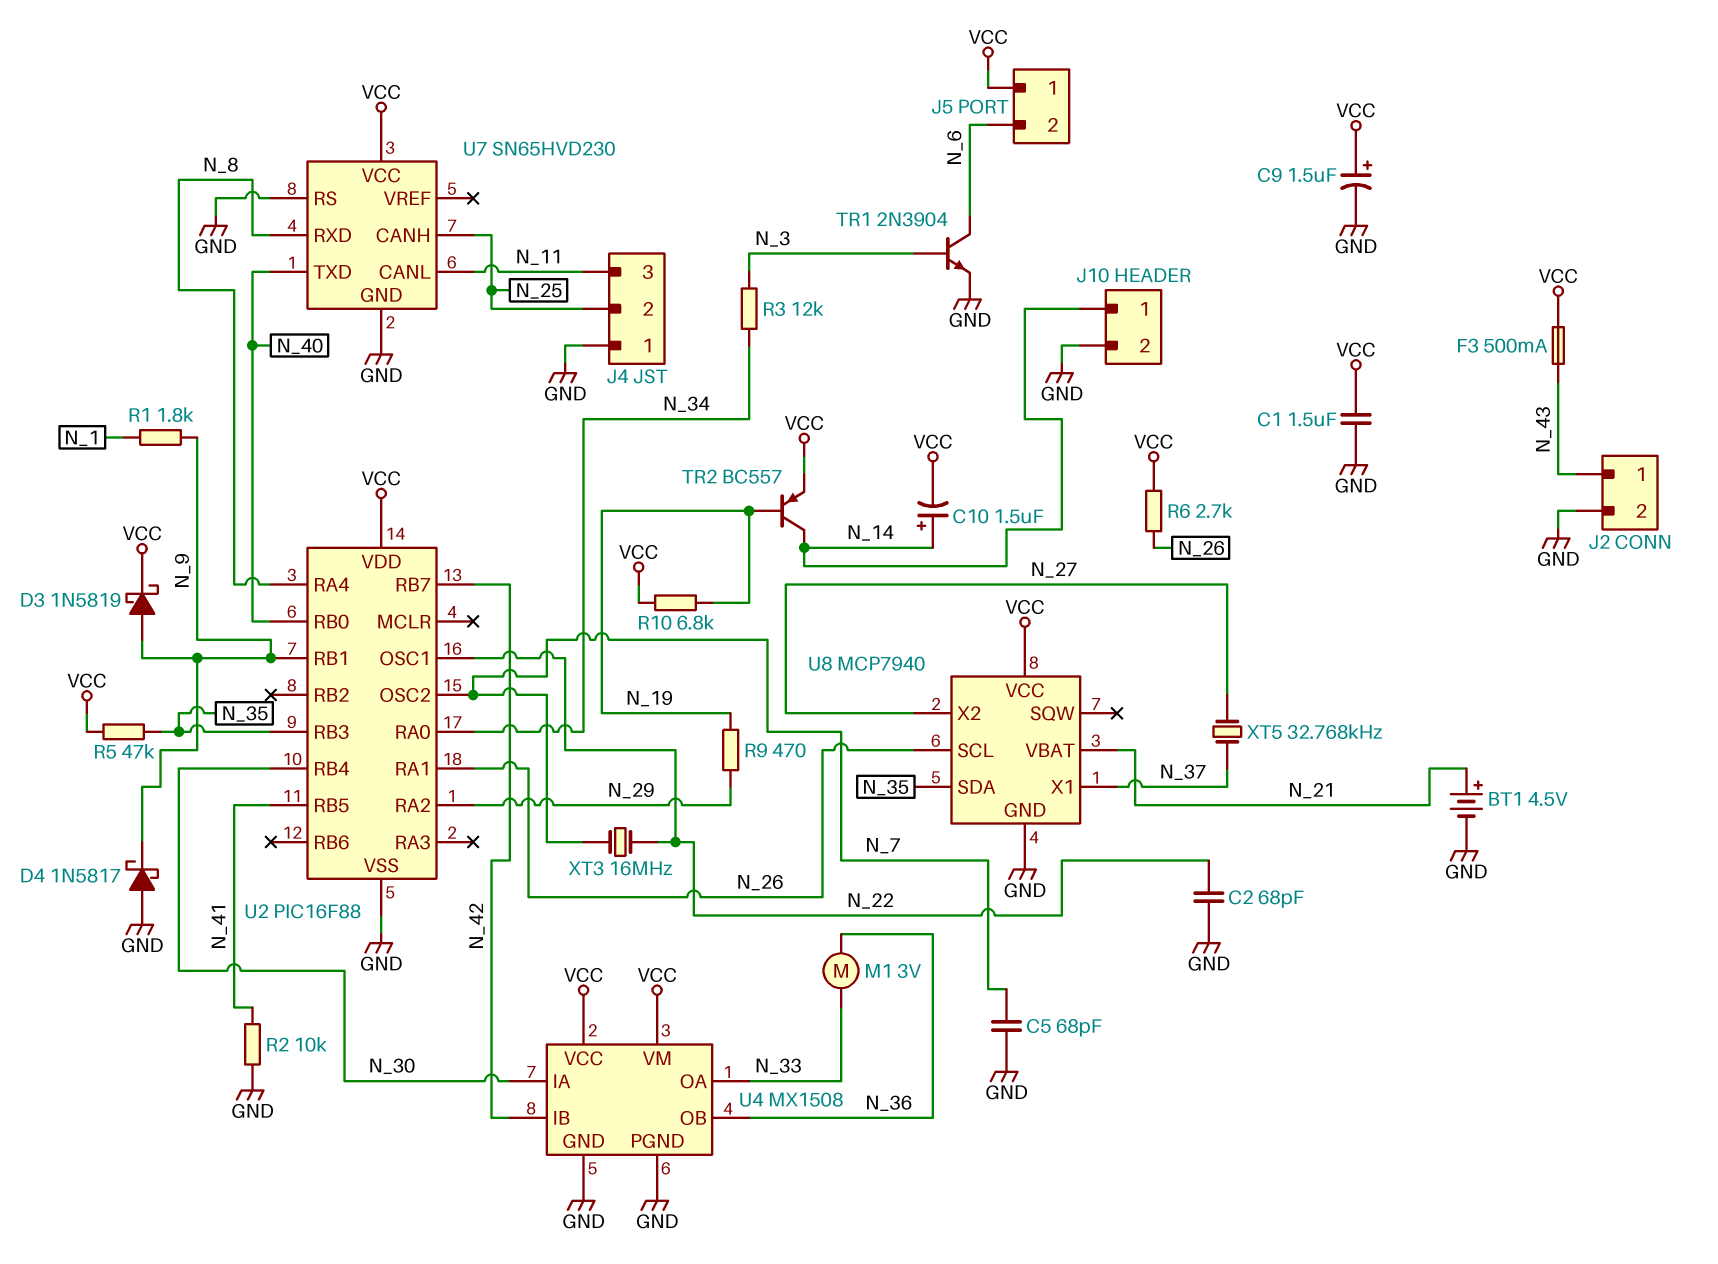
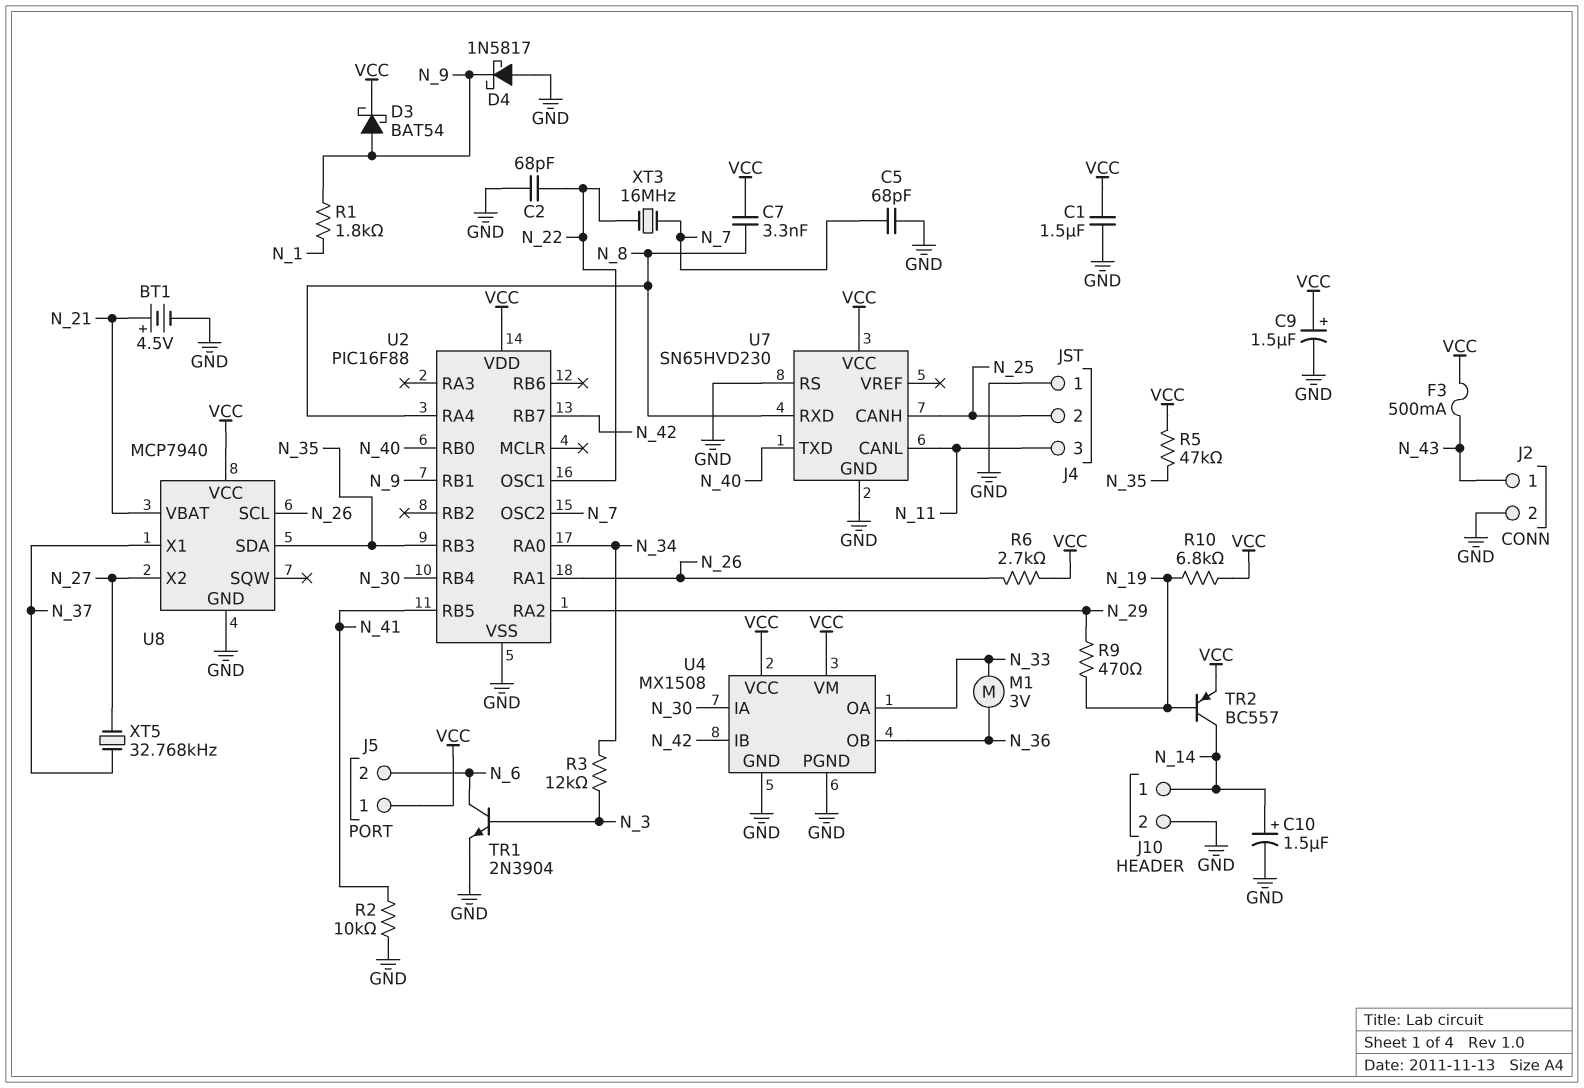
C7: none -> 3.3nF (N_8, VCC)
C10: 1.5uF (plus N_14, minus VCC) -> 1.5uF (plus N_14, minus GND)
D3: schottky 1N5819 (A N_9, K VCC) -> schottky BAT54 (A N_9, K VCC)

